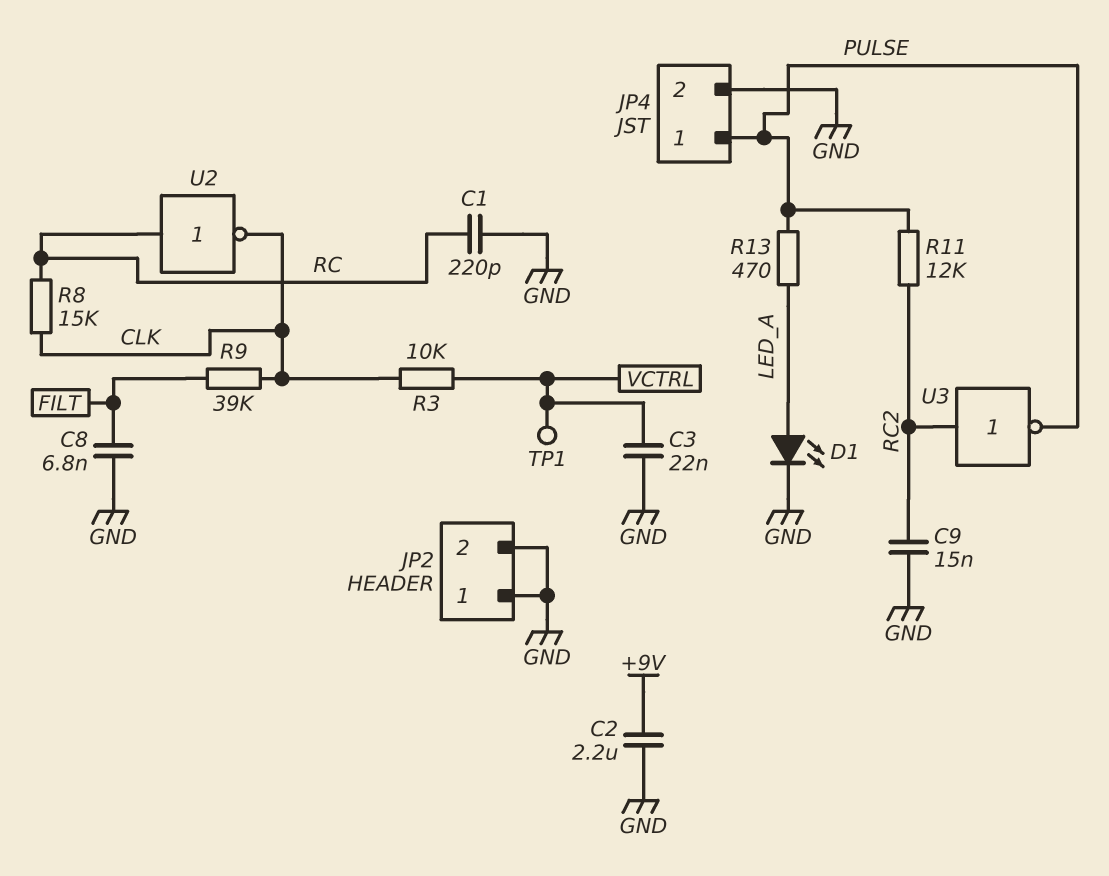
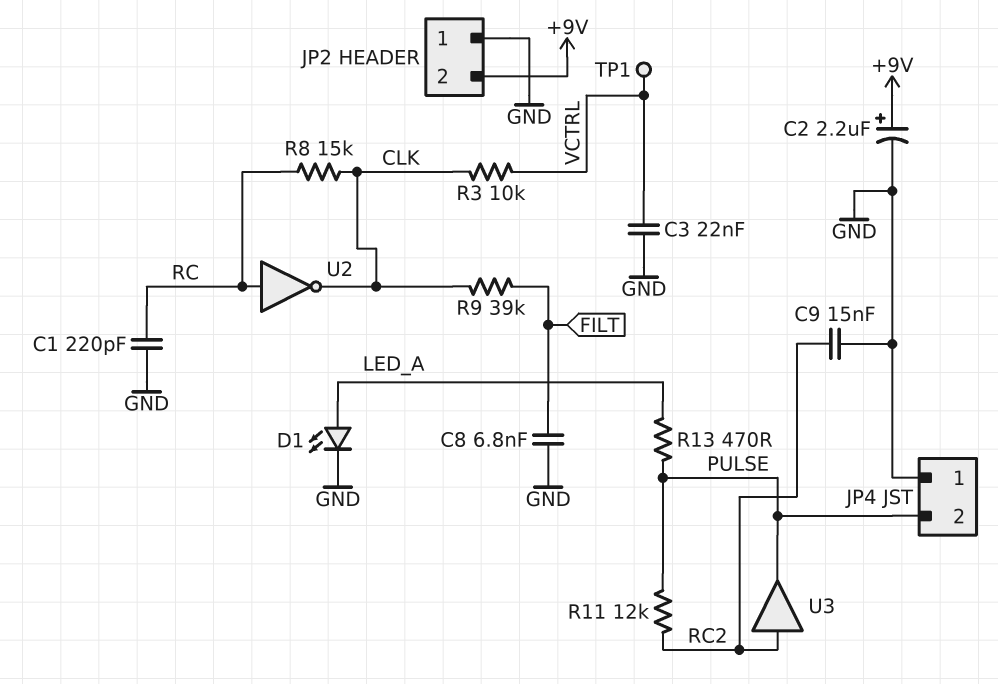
C2: 2.2uF (+9V, GND) -> 2.2uF (plus +9V, minus GND)
JP2 pin 2: GND -> +9V
JP4 pin 1: PULSE -> GND
JP4 pin 2: GND -> PULSE
U3: NOT (in RC2, out PULSE) -> buffer (in RC2, out PULSE)

